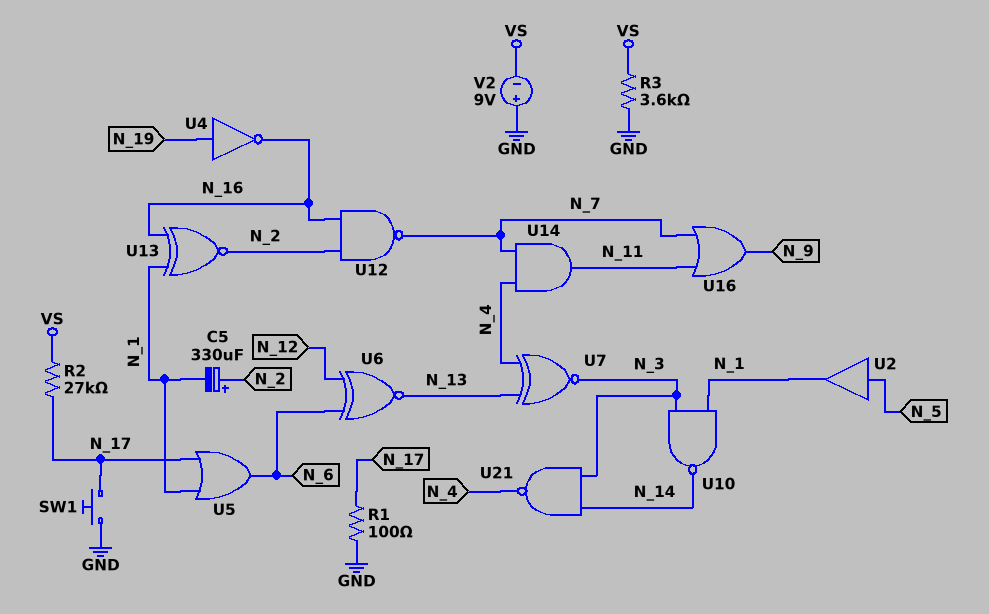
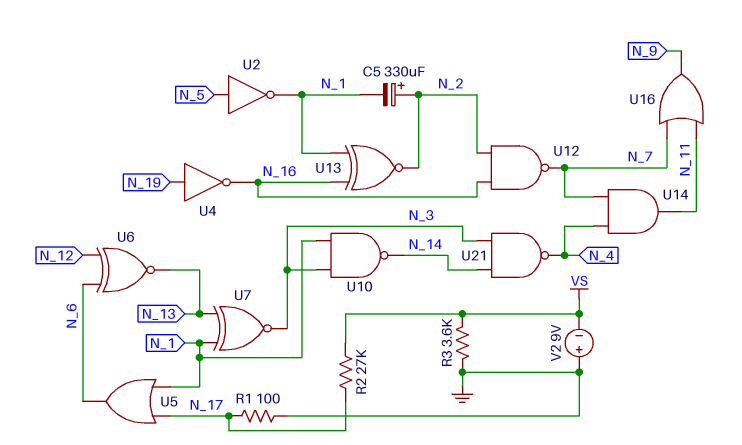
SW1: button (GND, N_17) -> none
U2: buffer (in N_5, out N_1) -> NOT (in N_5, out N_1)
U7: XNOR (in N_4, in N_13, out N_3) -> XNOR (in N_1, in N_13, out N_3)

